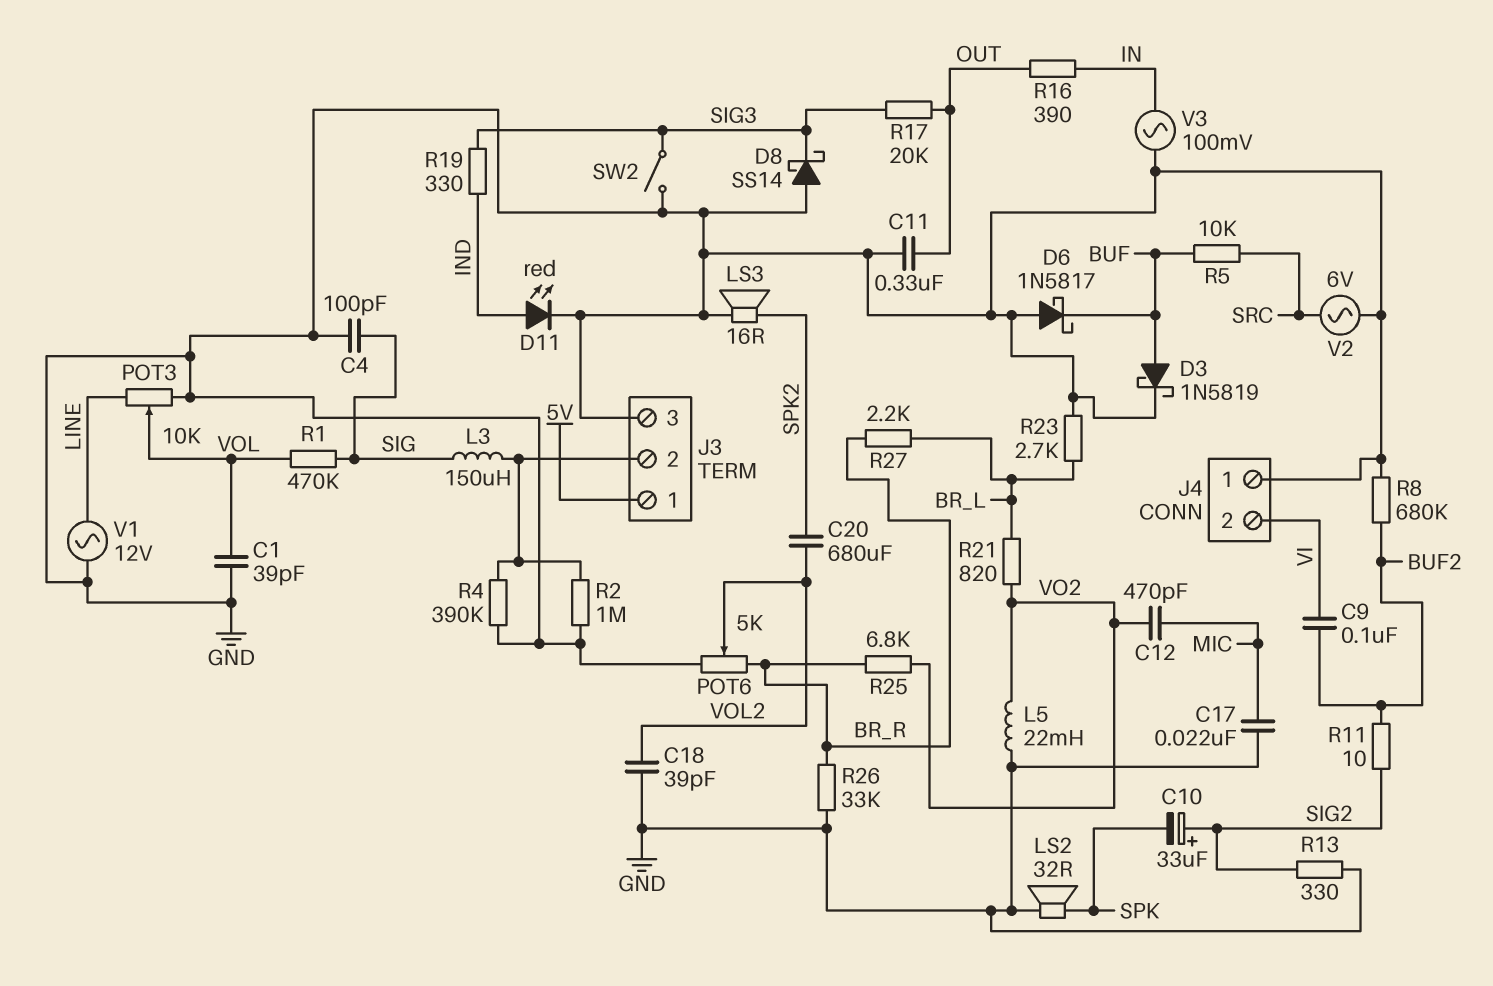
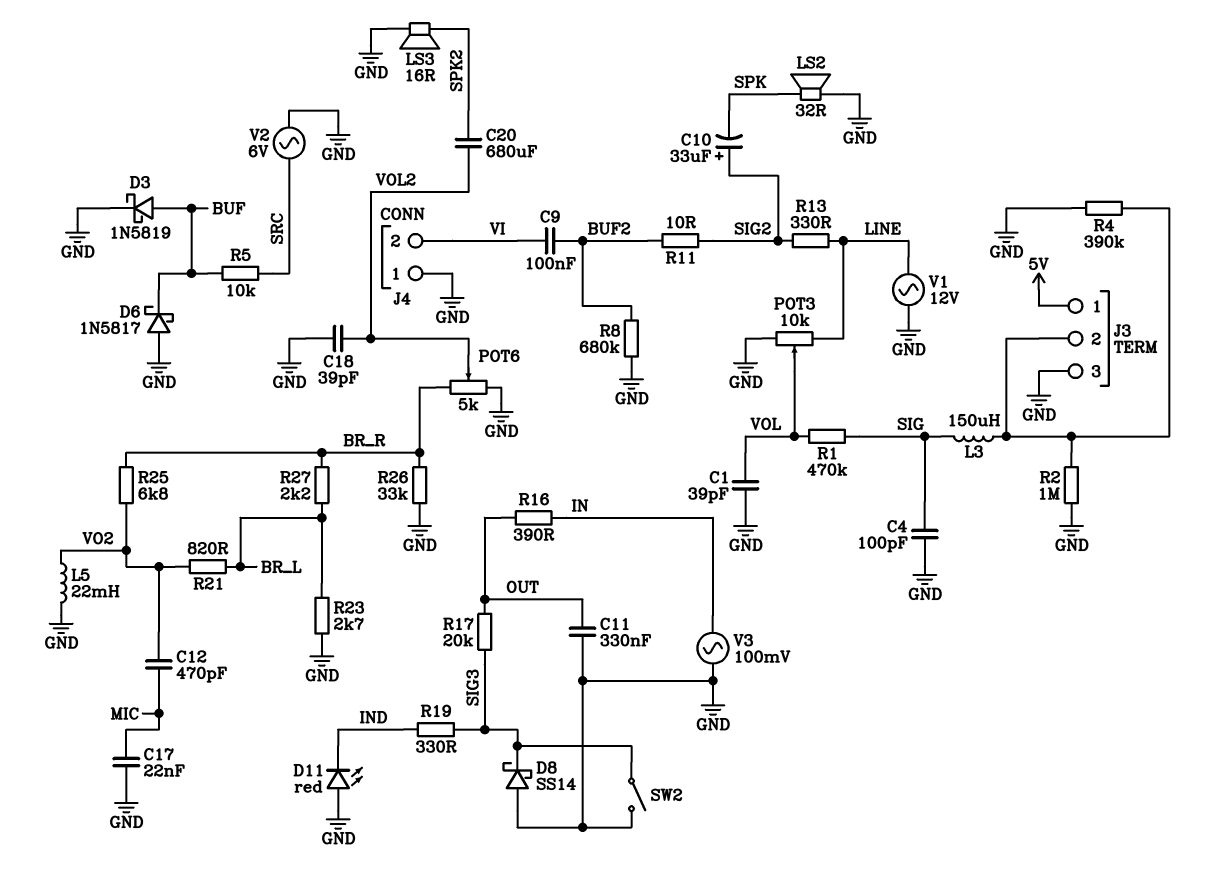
D11: LED red (A IND, K GND) -> LED red (A GND, K IND)
R13: 330 (GND, SIG2) -> 330 (LINE, SIG2)

